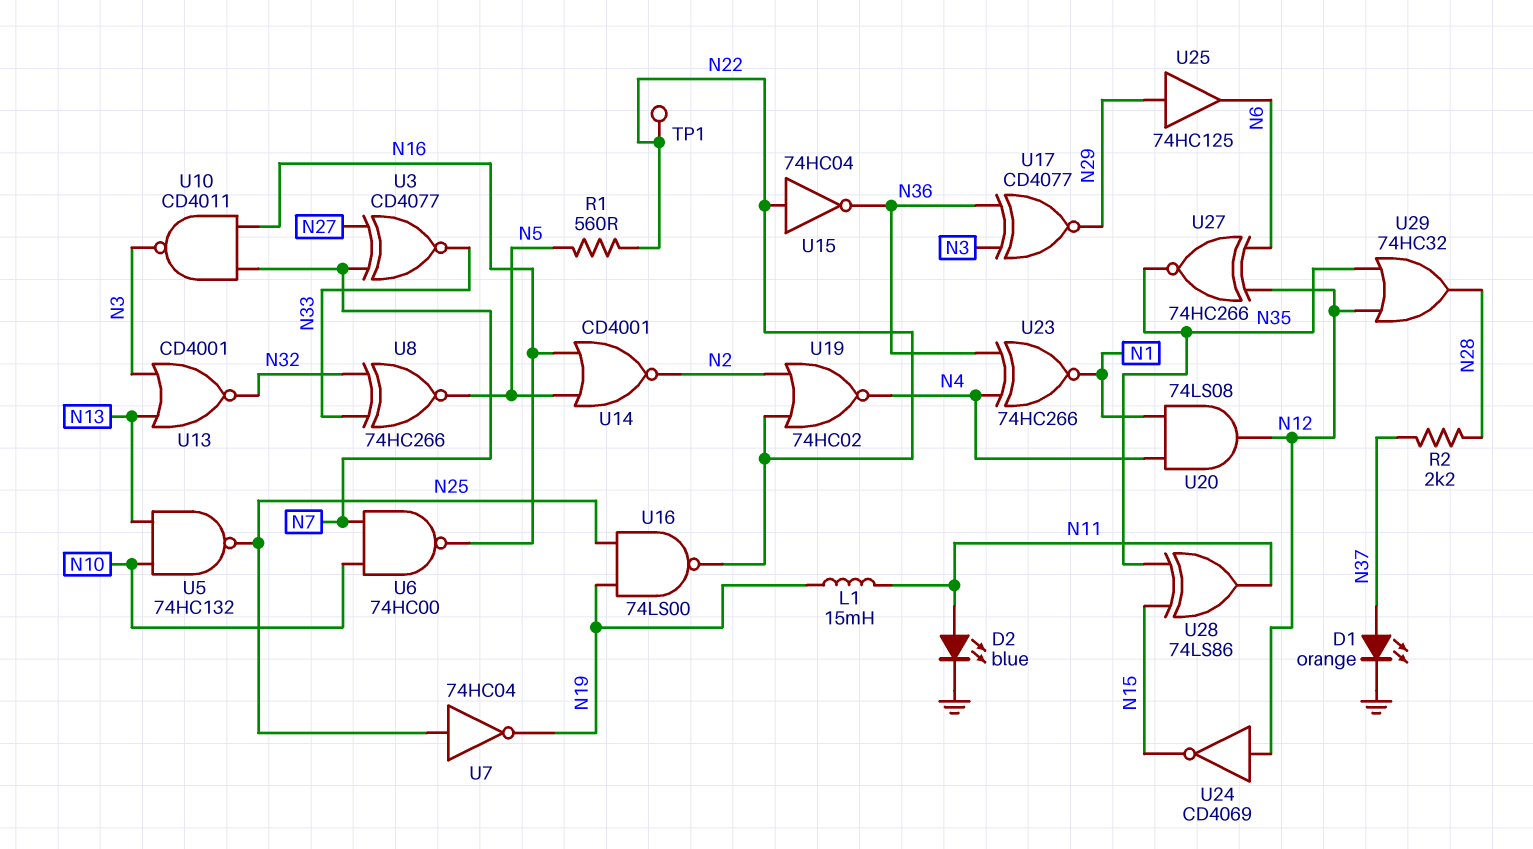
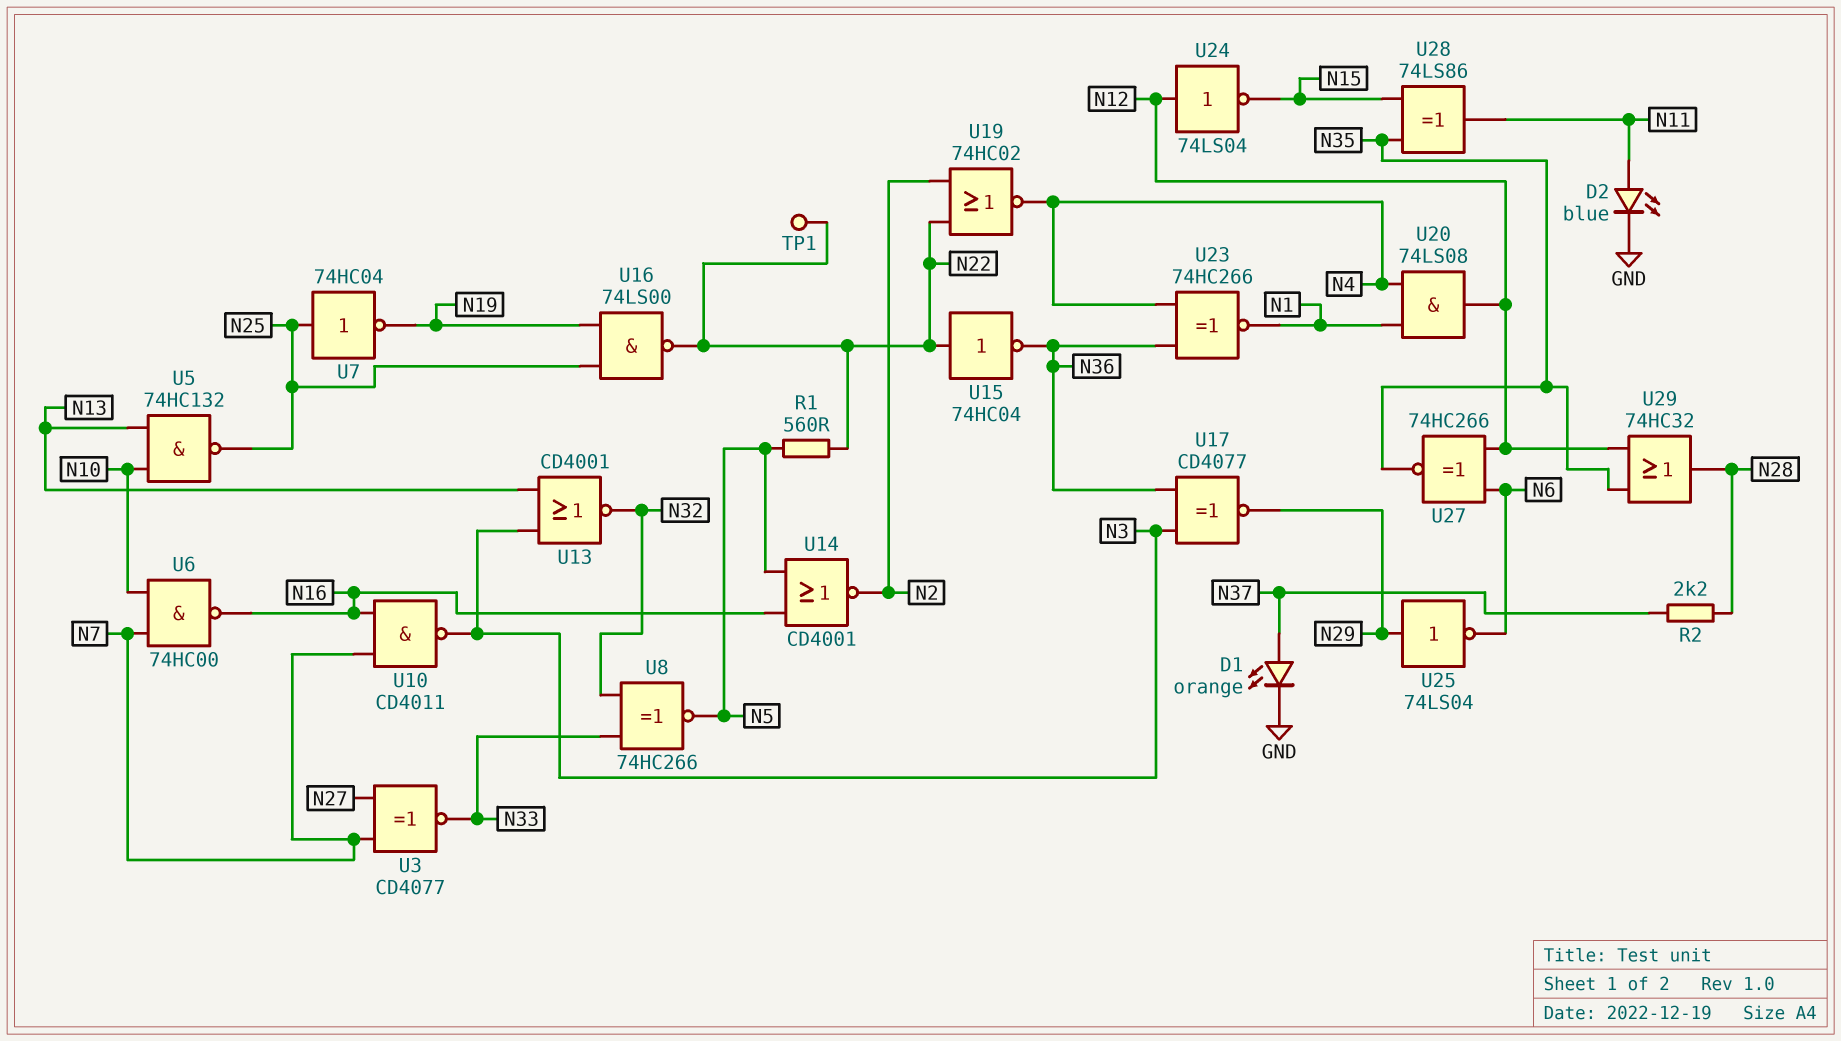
L1: 15mH (N11, N19) -> none
U24: NOT CD4069 (in N12, out N15) -> NOT 74LS04 (in N12, out N15)
U25: buffer 74HC125 (in N29, out N6) -> NOT 74LS04 (in N29, out N6)

